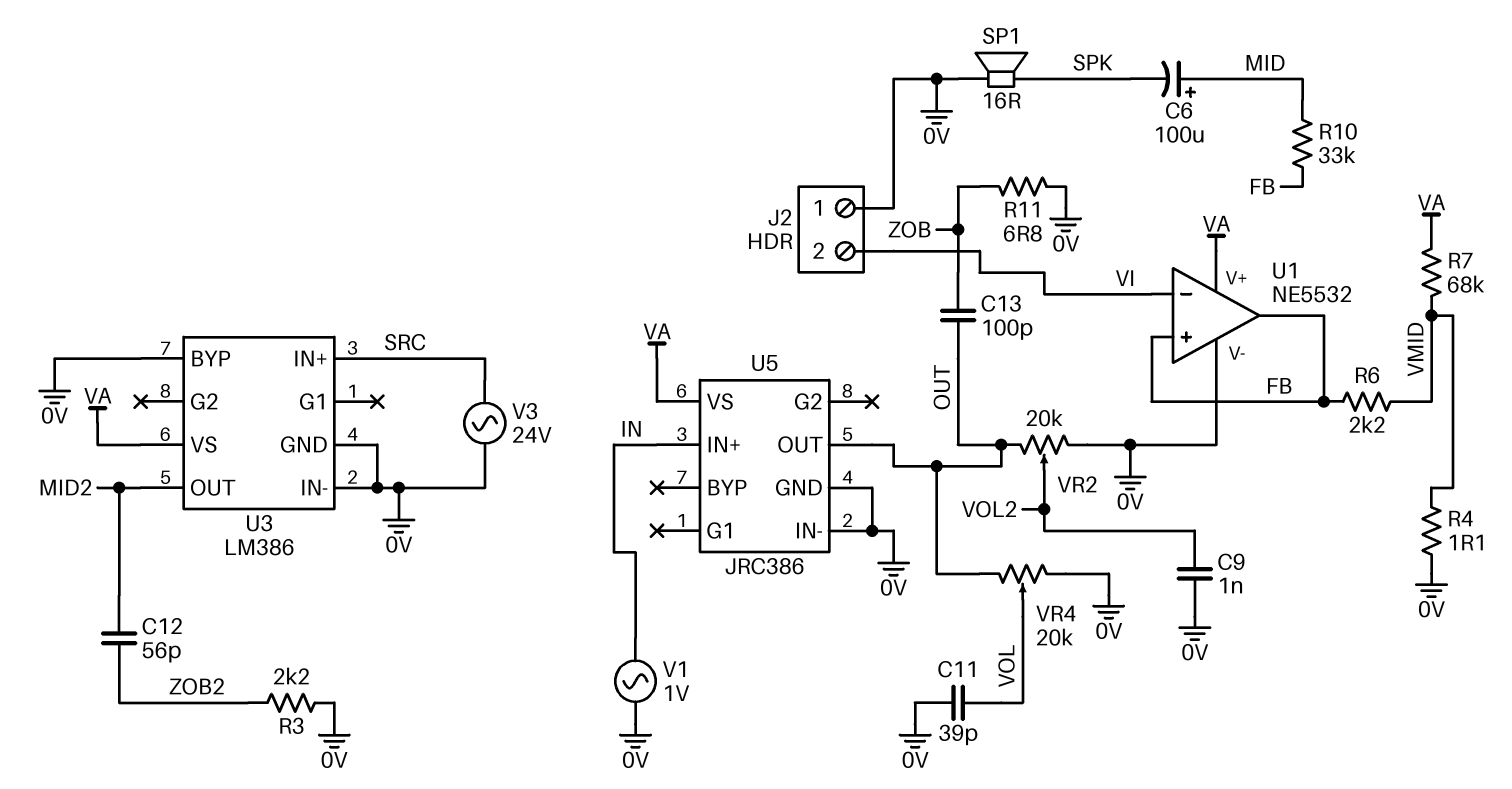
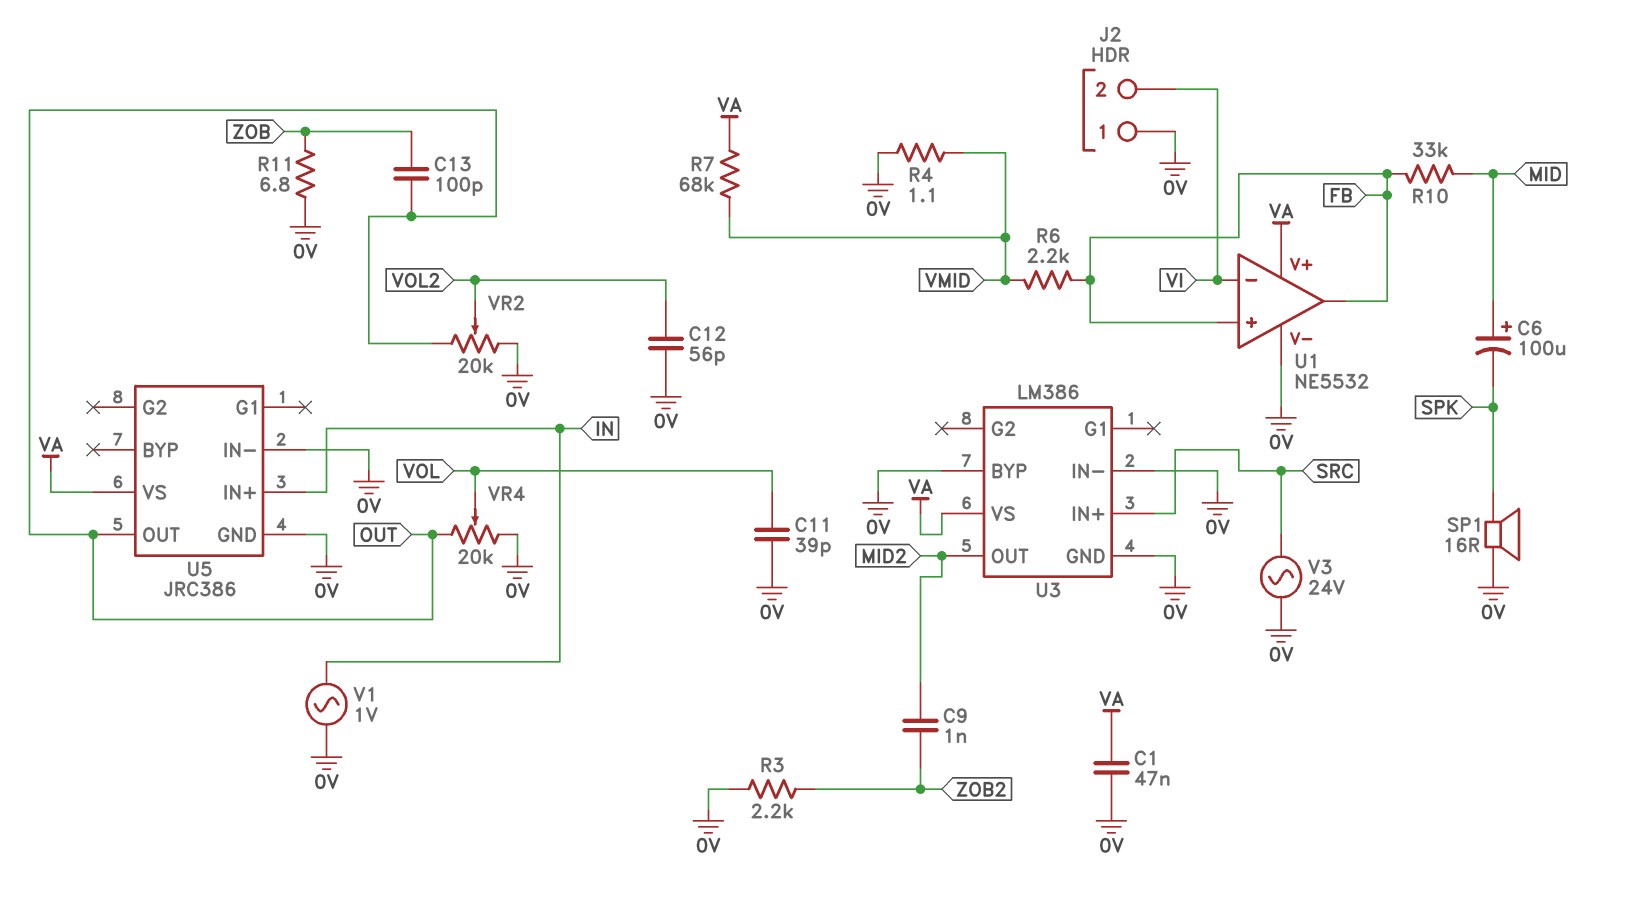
C1: none -> 47nF (0V, VA)
C9: 1nF (0V, VOL2) -> 1nF (MID2, ZOB2)
C12: 56pF (MID2, ZOB2) -> 56pF (0V, VOL2)

